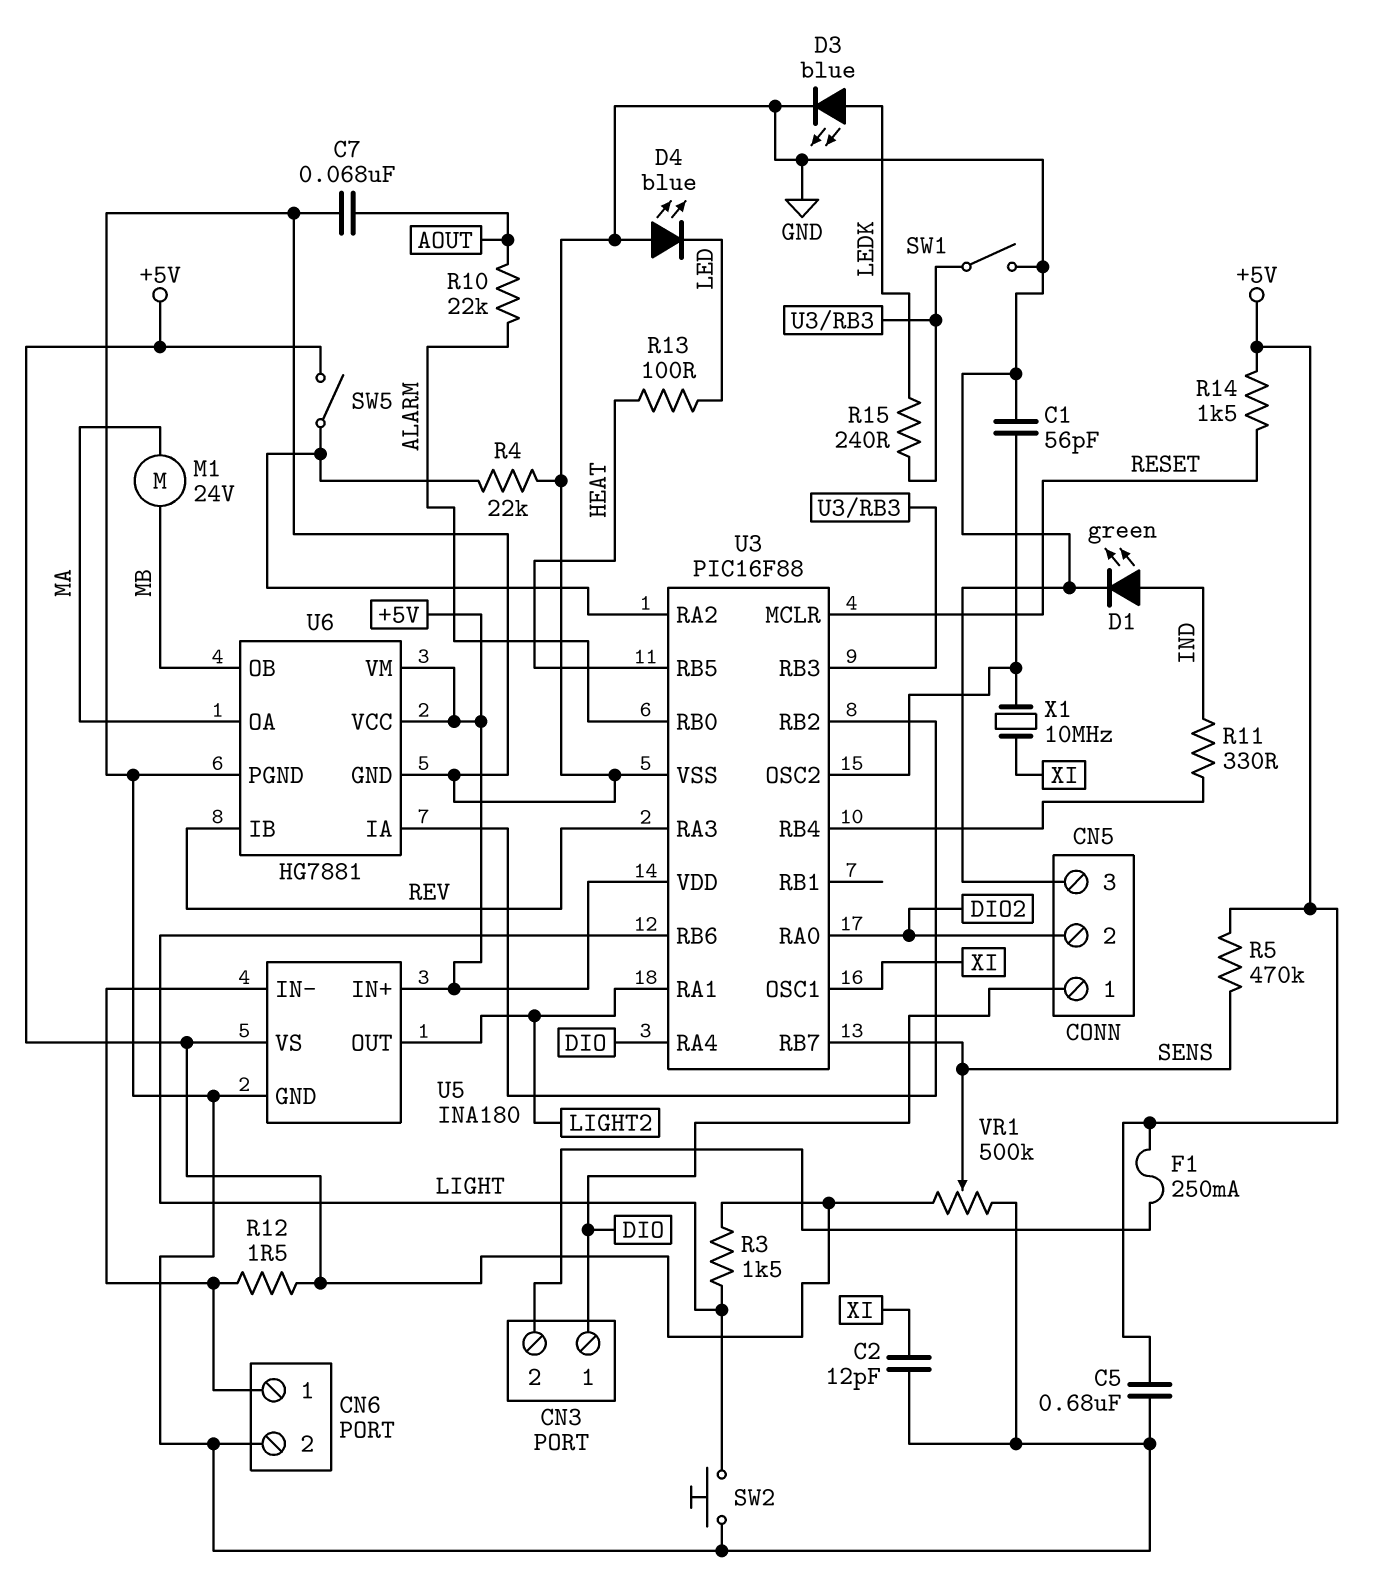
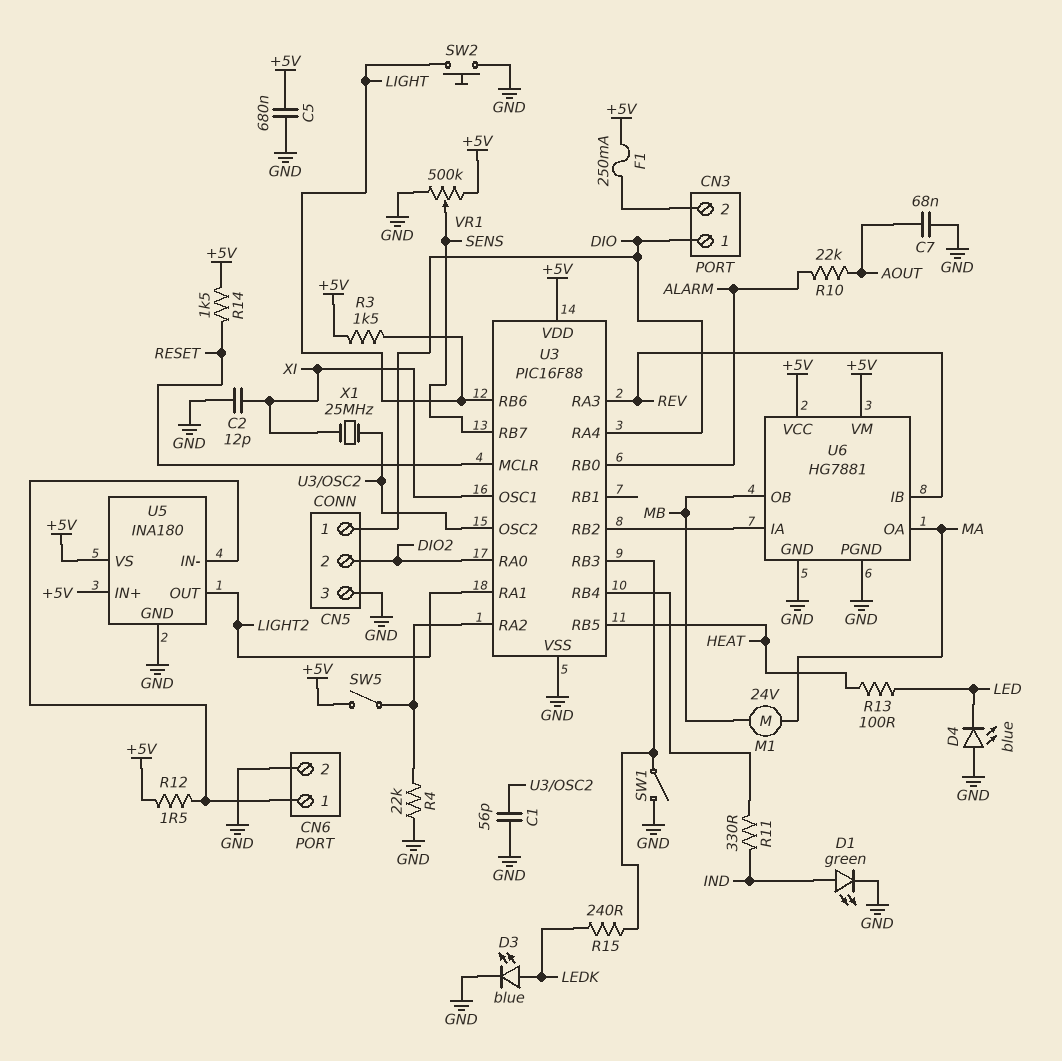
R5: 470k (+5V, SENS) -> none
X1: 10MHz (U3/OSC2, XI) -> 25MHz (U3/OSC2, XI)

